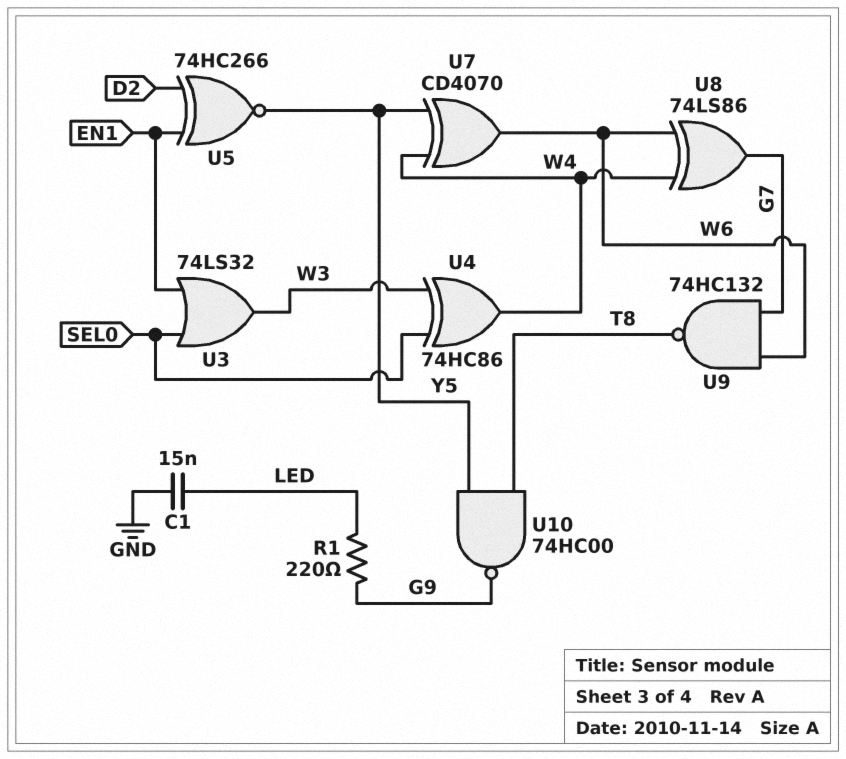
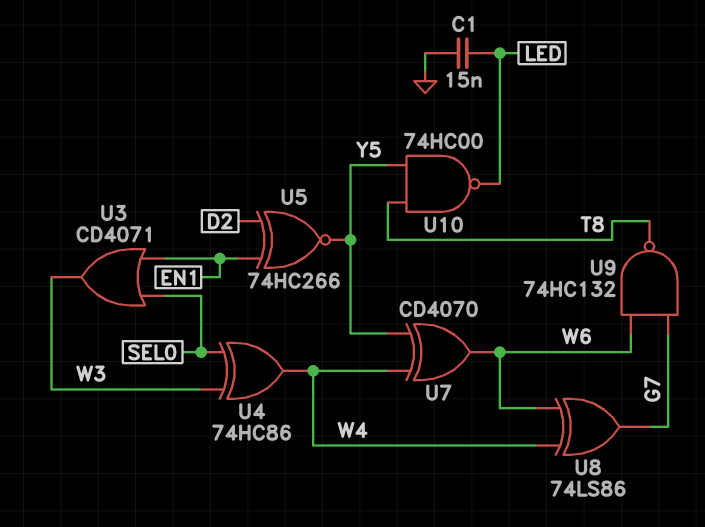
R1: 220 (G9, LED) -> none
U3: OR 74LS32 (in EN1, in SEL0, out W3) -> OR CD4071 (in EN1, in SEL0, out W3)
U10: NAND 74HC00 (in T8, in Y5, out G9) -> NAND 74HC00 (in T8, in Y5, out LED)

